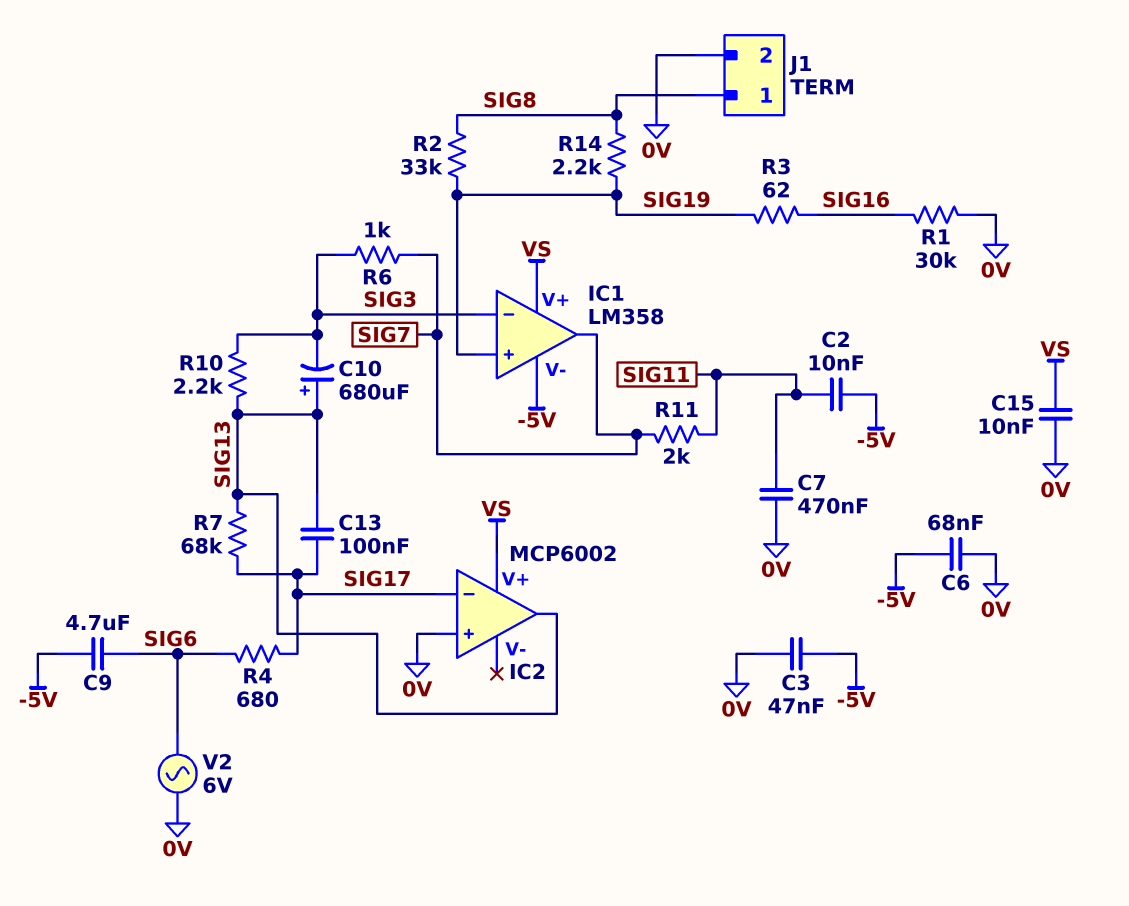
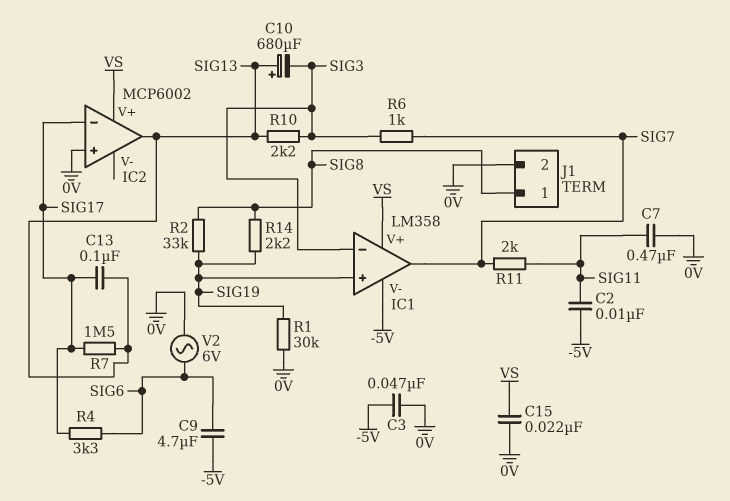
C6: 68nF (-5V, 0V) -> none
C15: 10nF (0V, VS) -> 22nF (0V, VS)
R1: 30k (0V, SIG16) -> 30k (0V, SIG19)
R3: 62 (SIG16, SIG19) -> none
R4: 680 (SIG6, SIG17) -> 3.3k (SIG6, SIG17)
R7: 68k (SIG13, SIG17) -> 1.5M (SIG13, SIG17)

